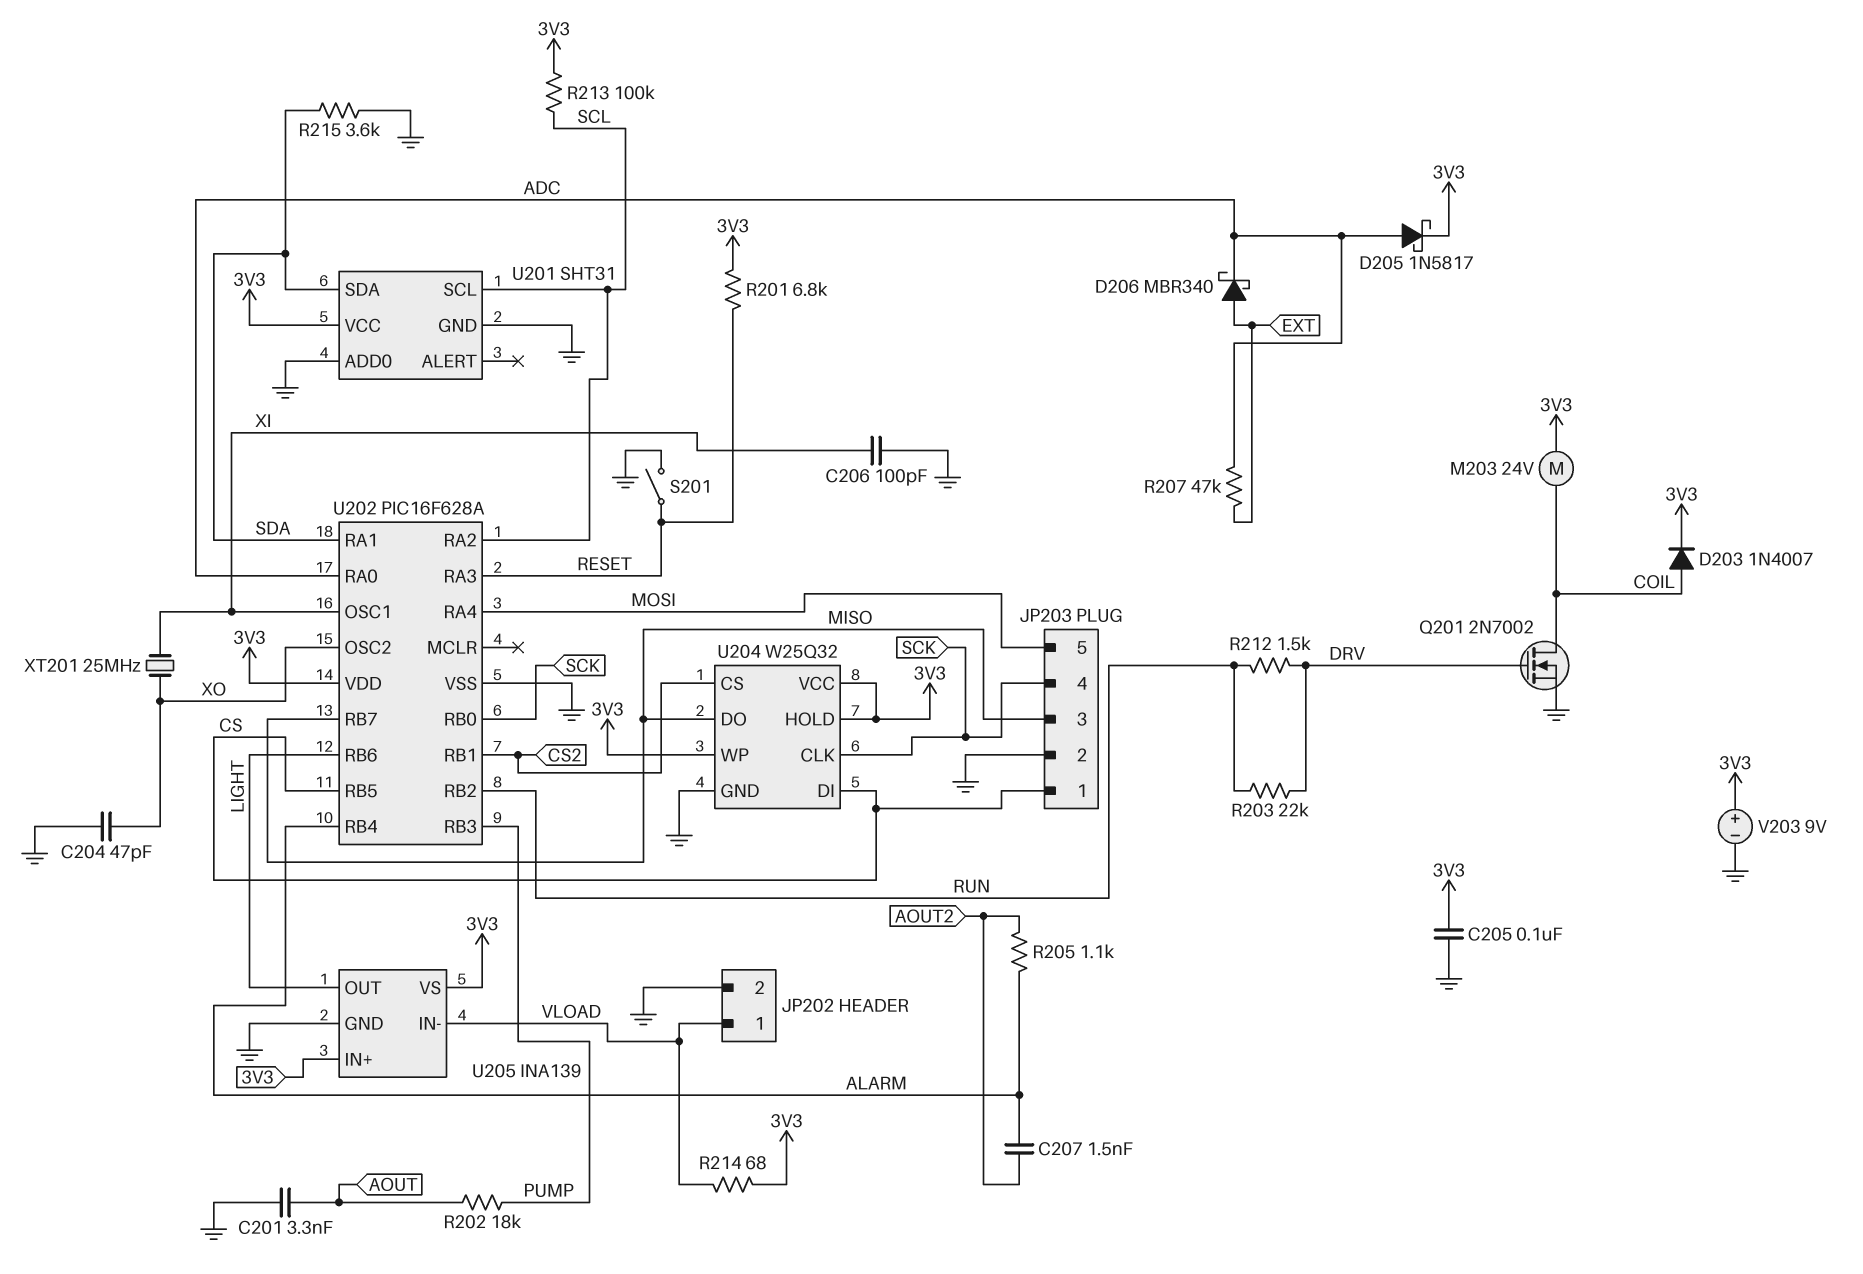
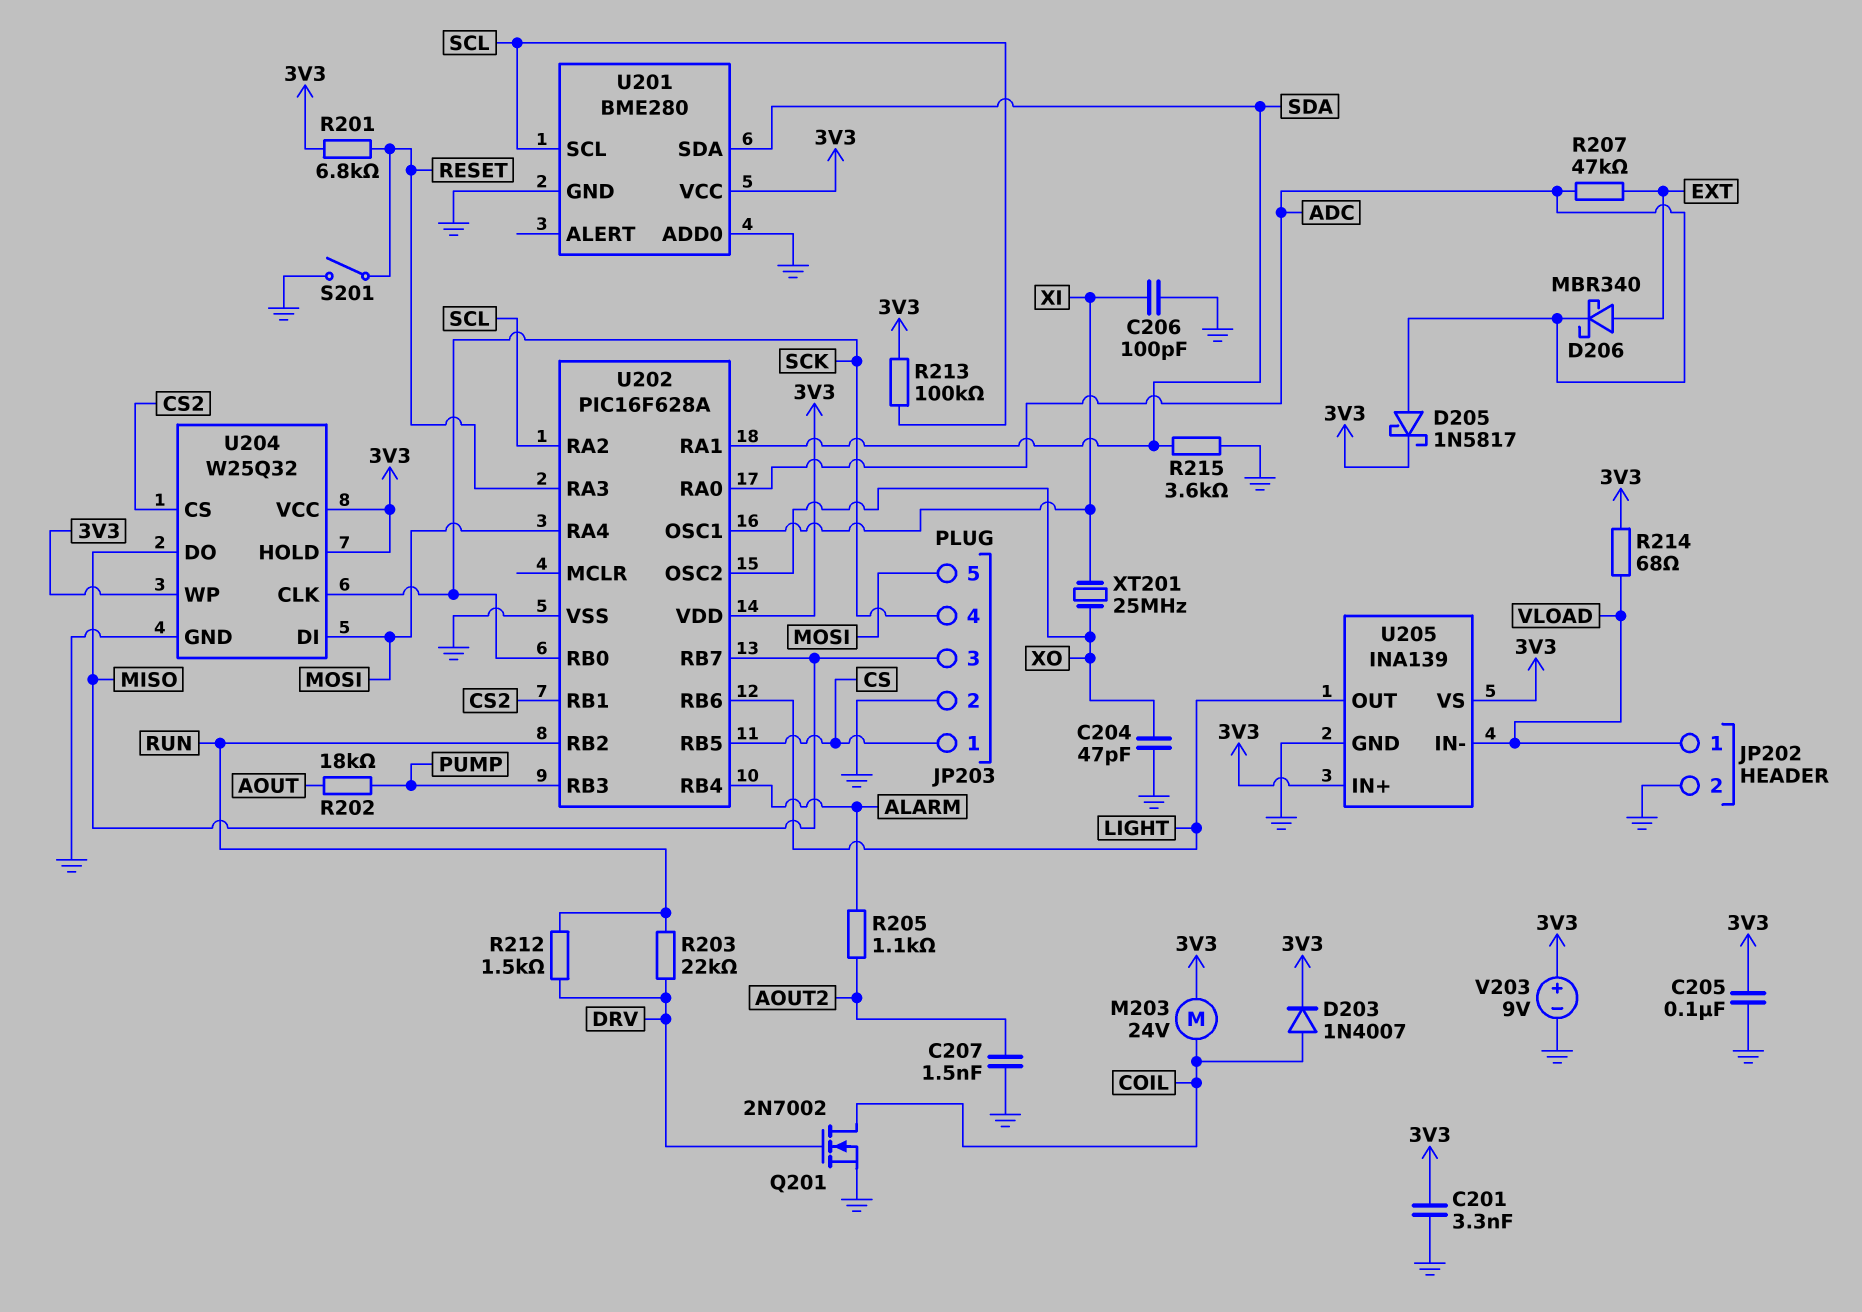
C201: 3.3nF (AOUT, GND) -> 3.3nF (3V3, GND)
C207: 1.5nF (ALARM, AOUT2) -> 1.5nF (AOUT2, GND)
U201: SHT31 -> BME280
U204 pin DI: CS -> MOSI

